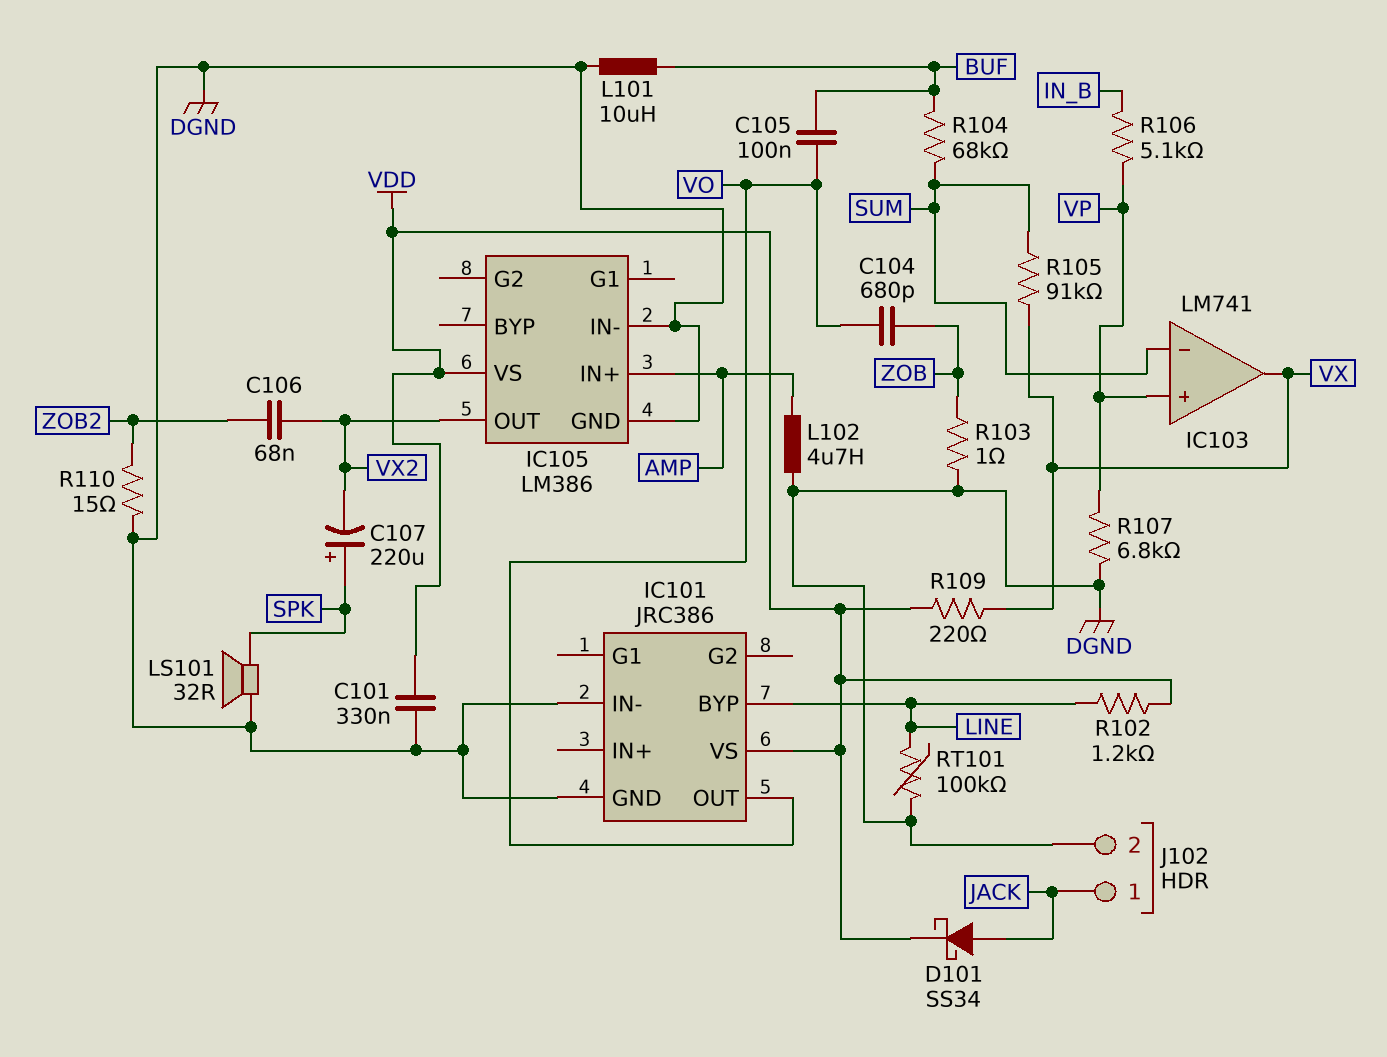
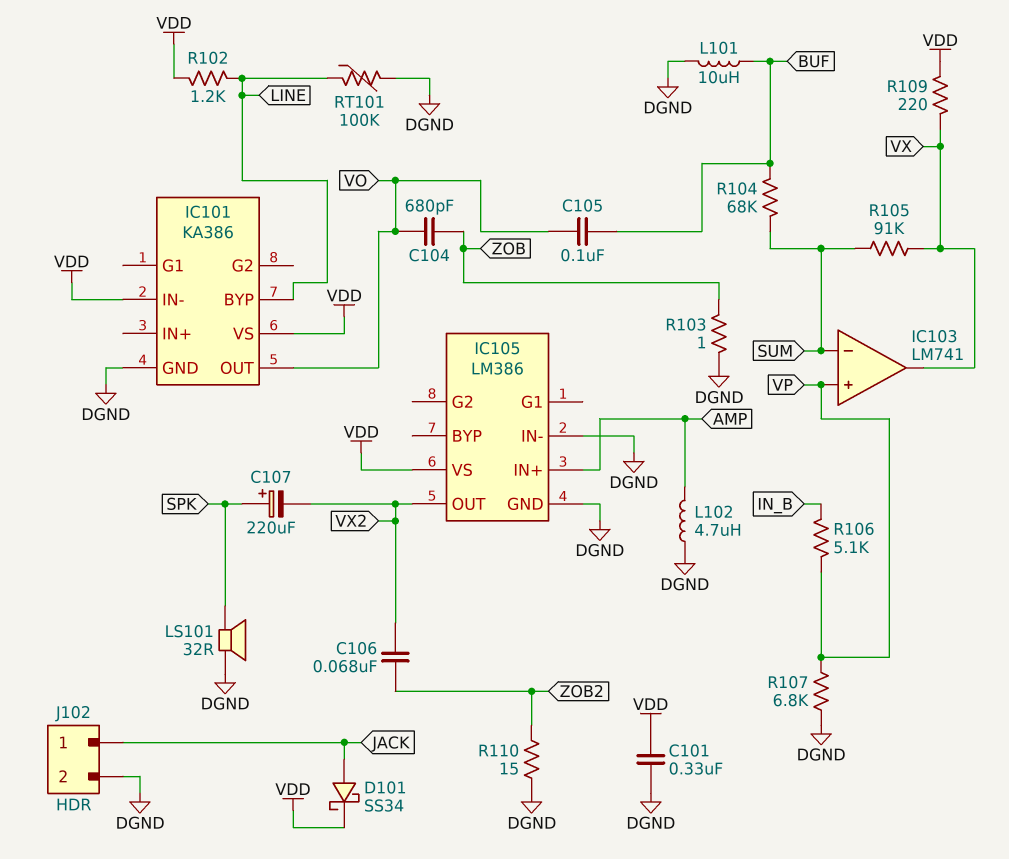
IC101: JRC386 -> KA386
IC101 pin IN-: DGND -> VDD

